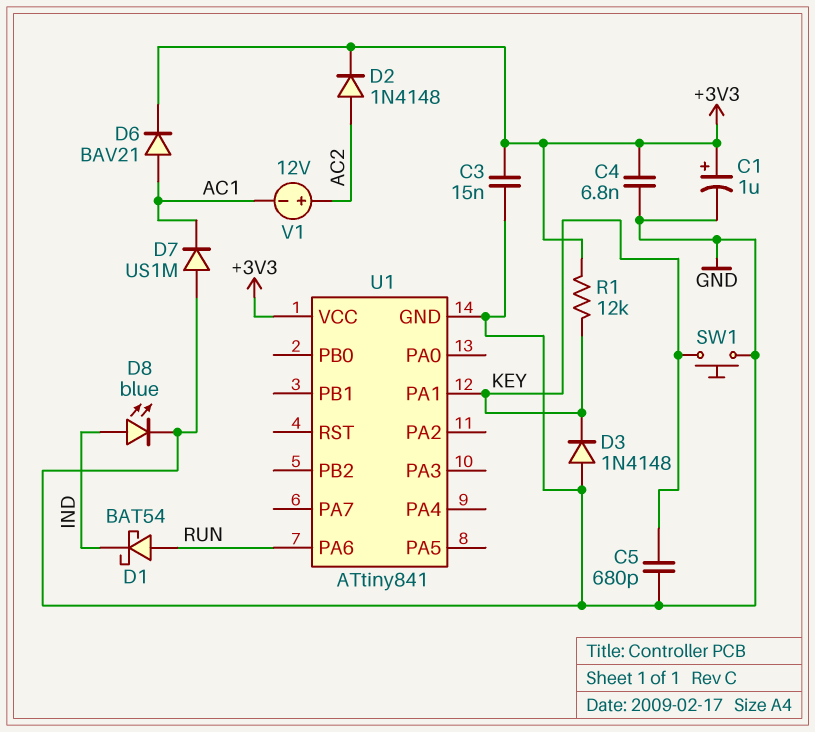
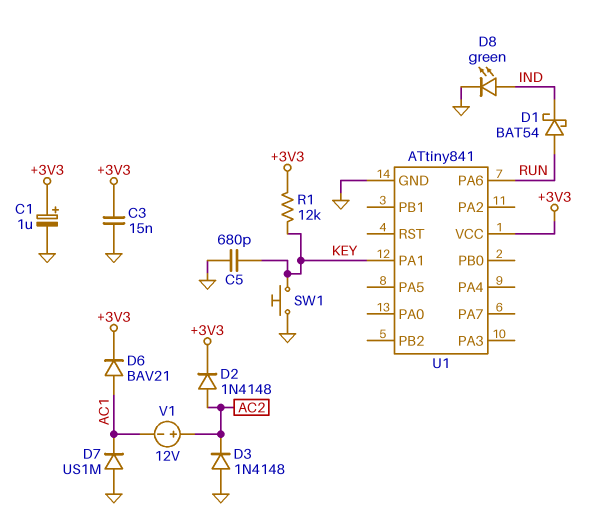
C4: 6.8nF (+3V3, GND) -> none
D3: diode 1N4148 (A GND, K KEY) -> diode 1N4148 (A GND, K AC2)
D8: LED blue (A IND, K GND) -> LED green (A IND, K GND)

